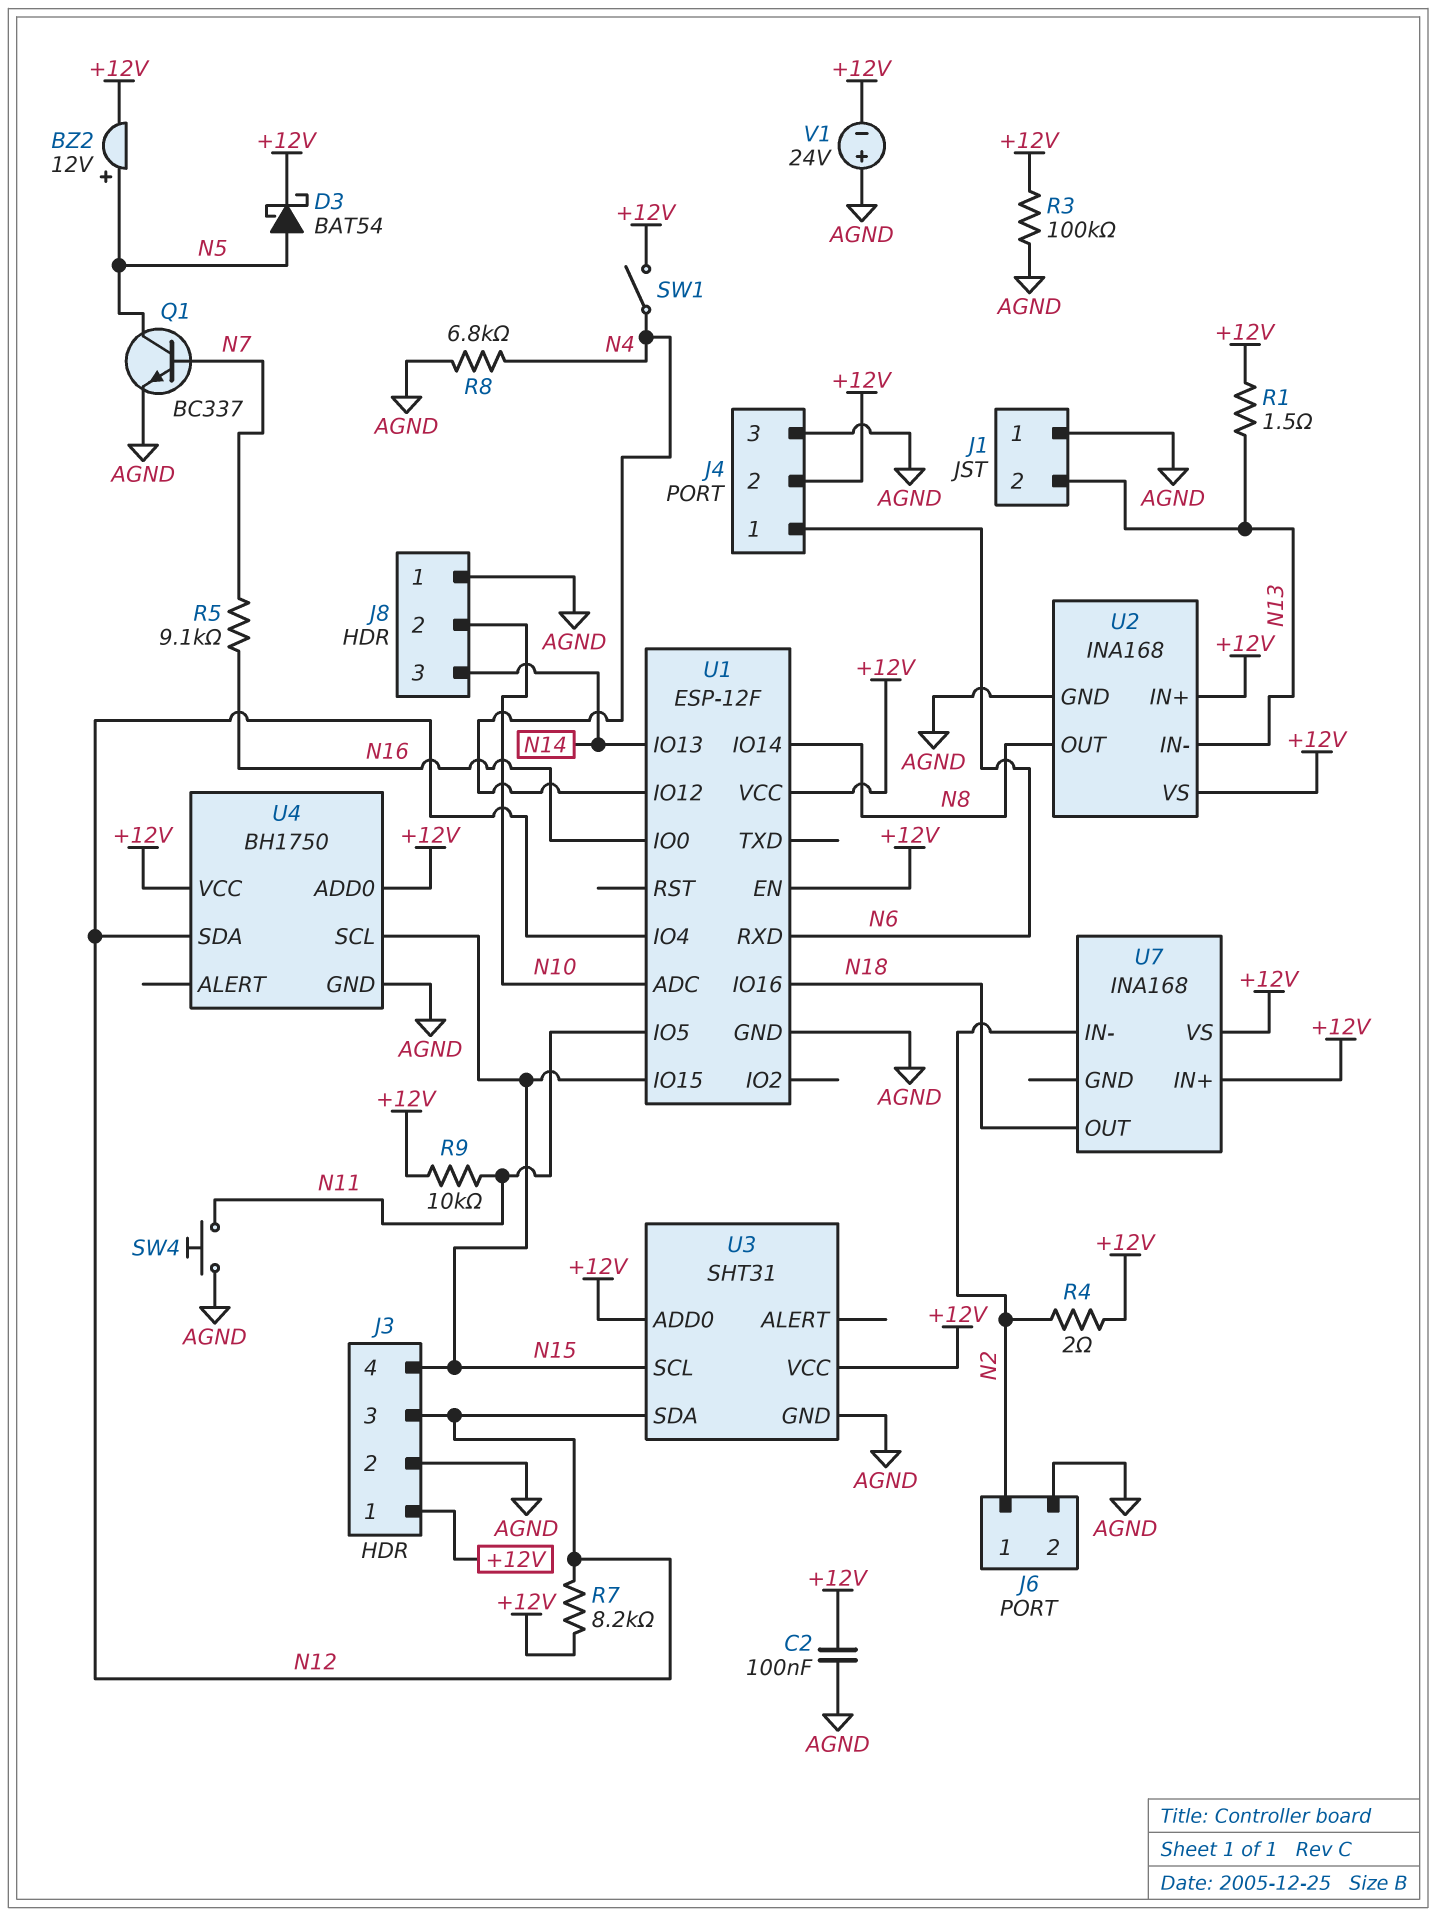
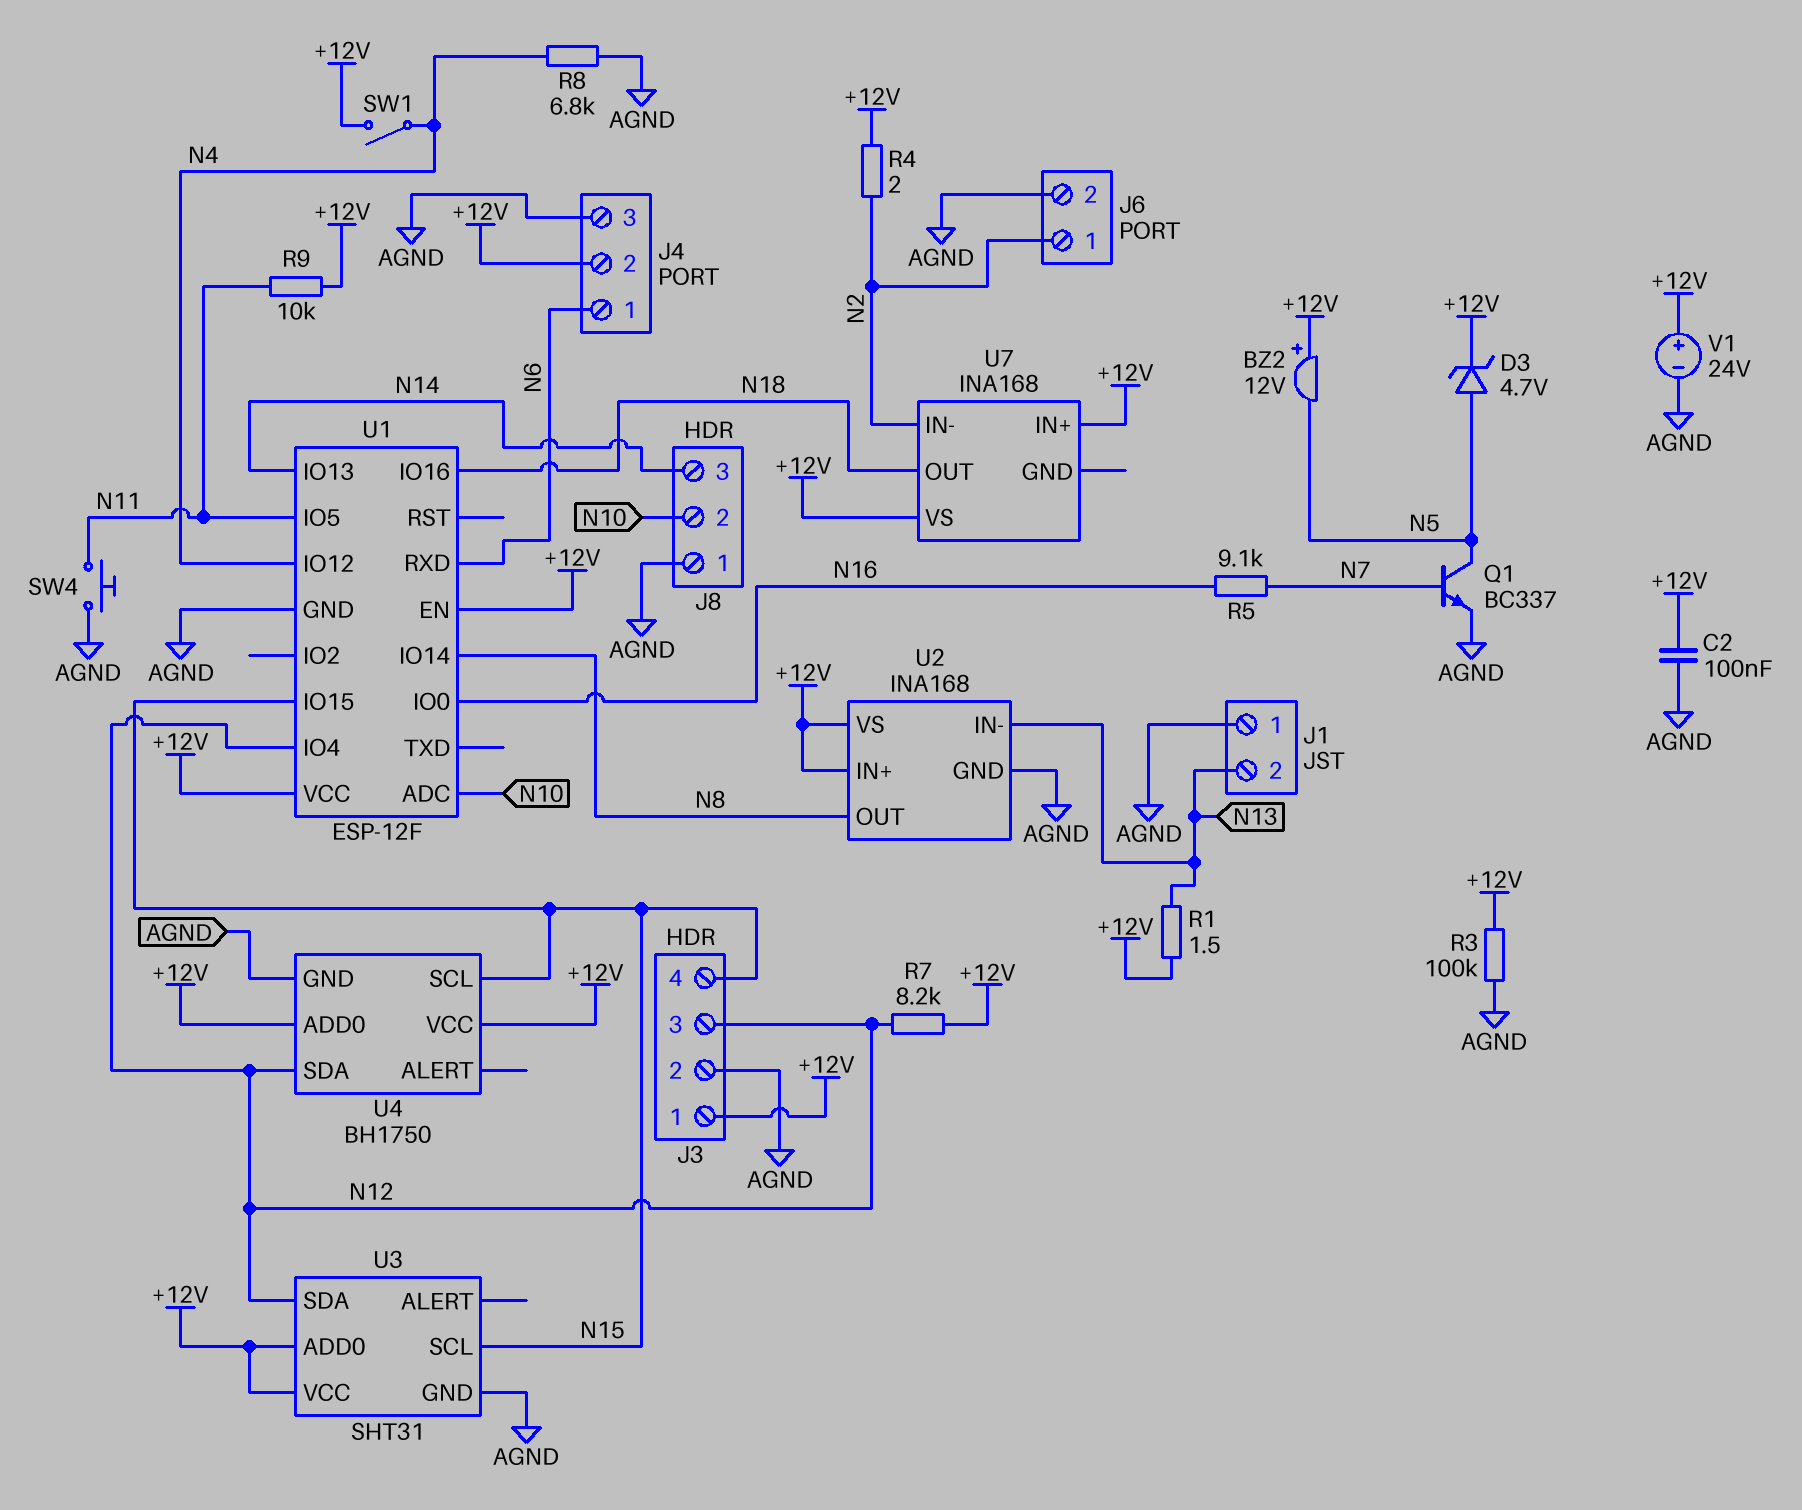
BZ2: buzzer 12V (plus N5, minus +12V) -> buzzer 12V (plus +12V, minus N5)
D3: schottky BAT54 (A N5, K +12V) -> zener 4.7V (A N5, K +12V)
V1: 24V (plus AGND, minus +12V) -> 24V (plus +12V, minus AGND)

